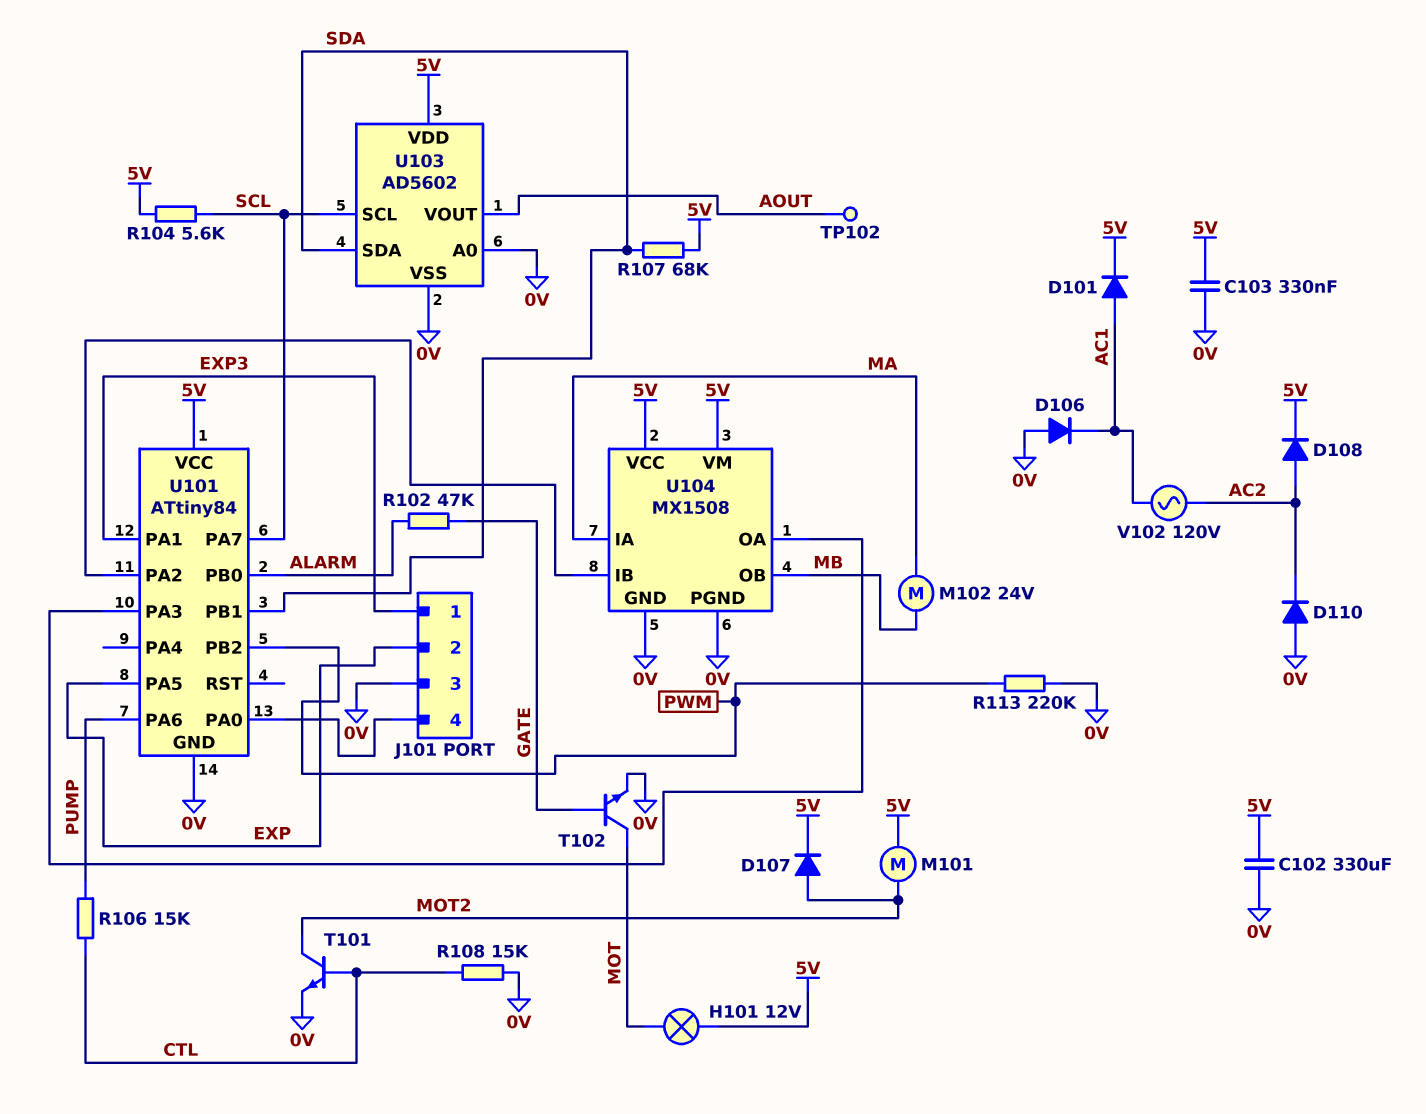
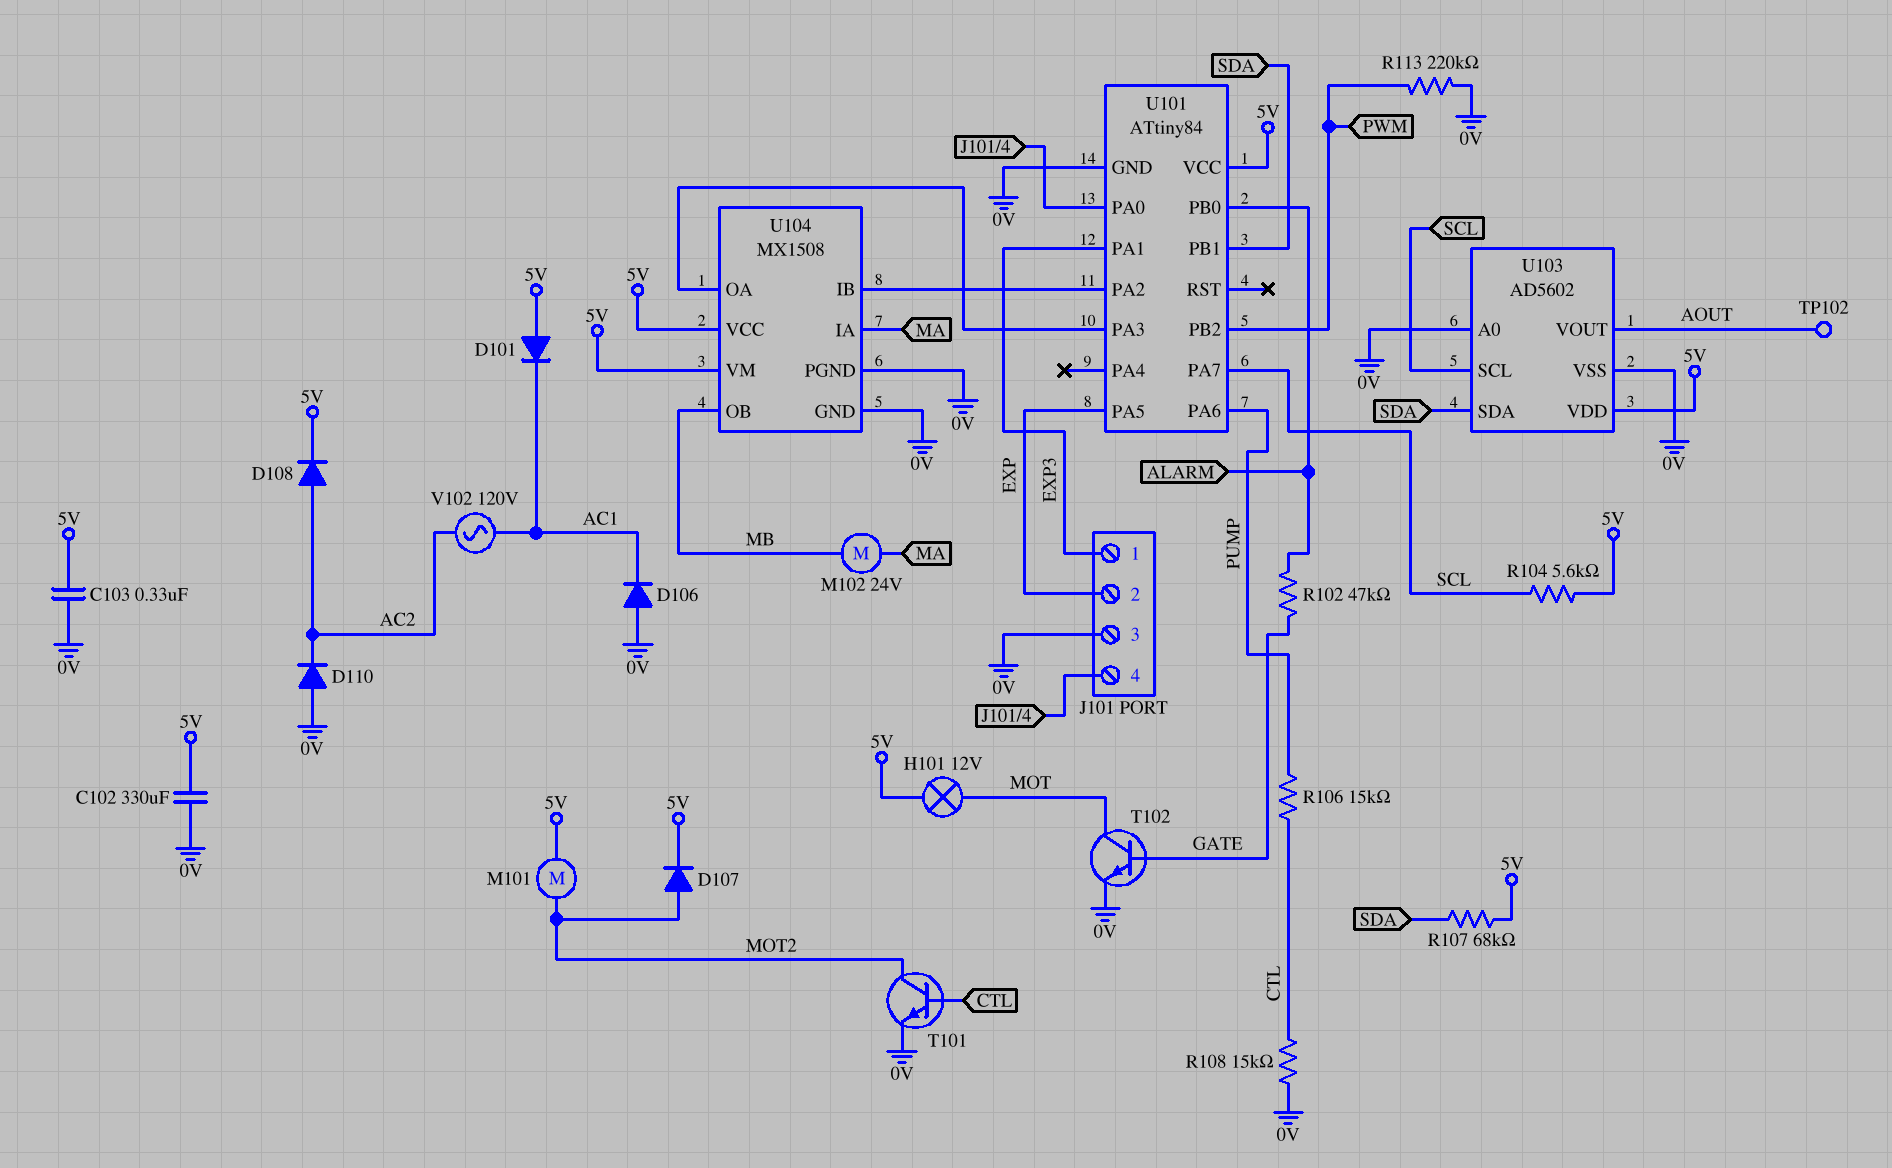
D101: diode (A AC1, K 5V) -> diode (A 5V, K AC1)

